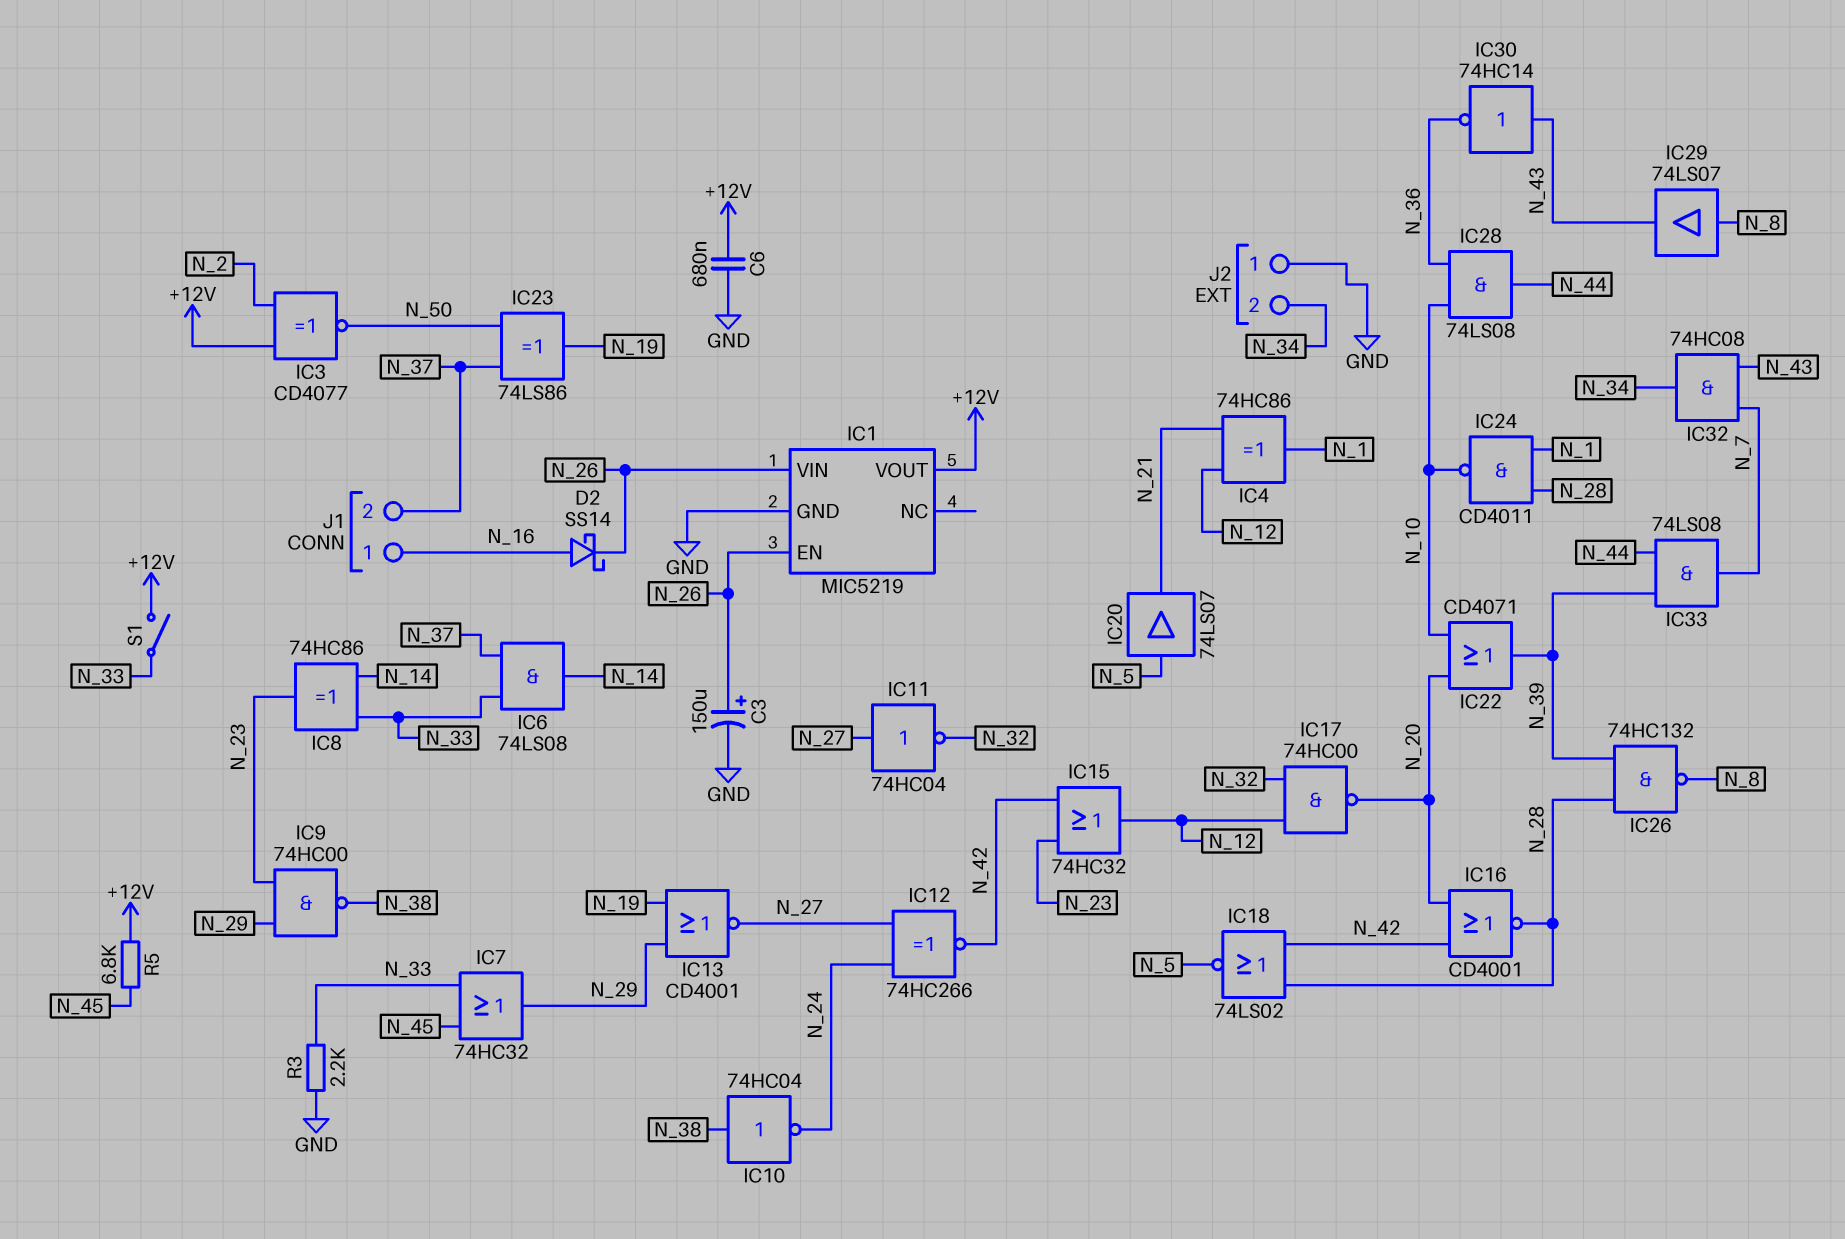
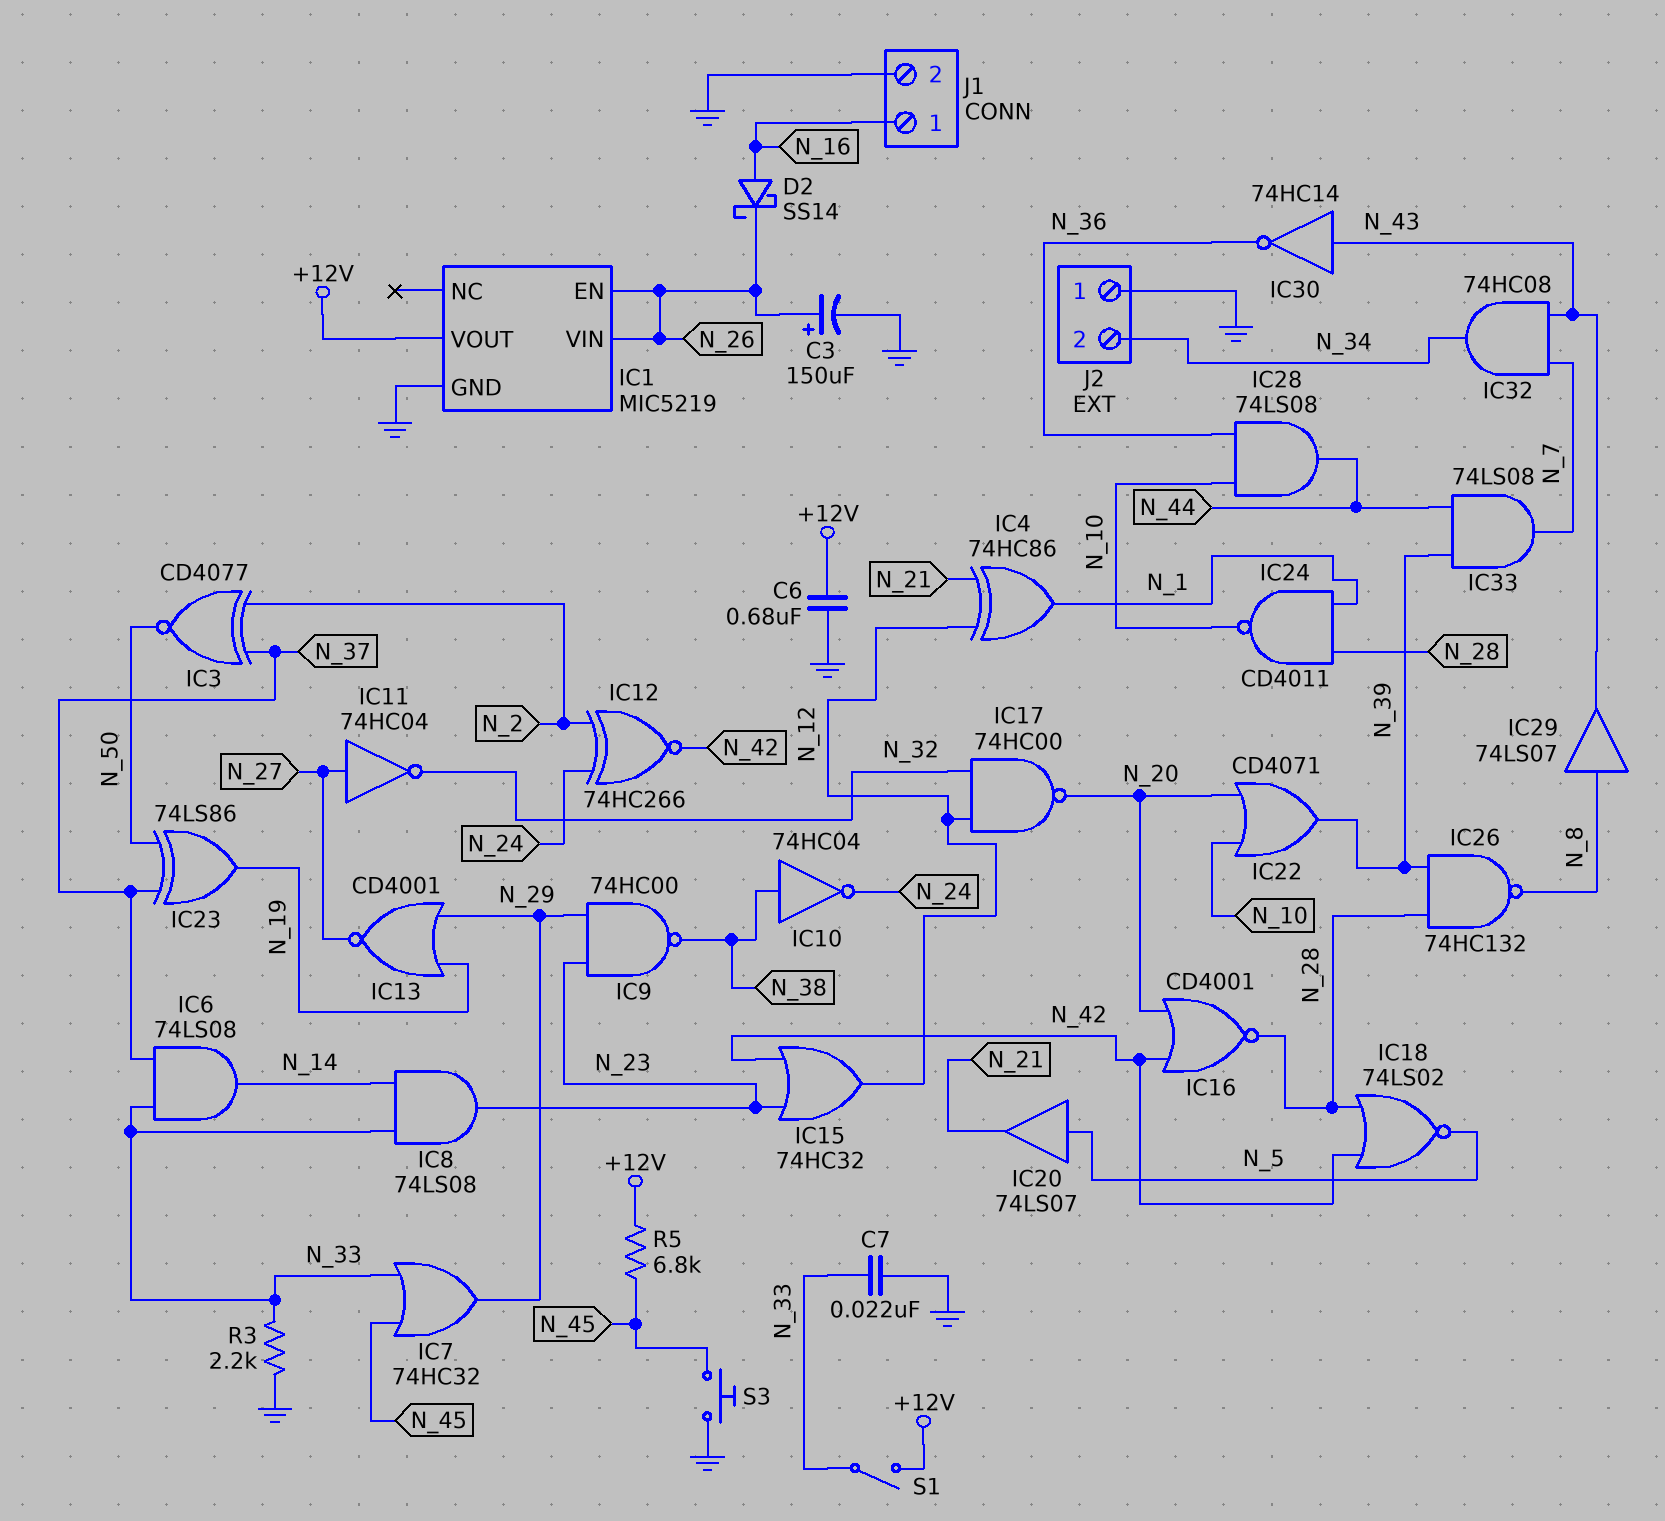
C7: none -> 22nF (GND, N_33)
IC3: XNOR CD4077 (in +12V, in N_2, out N_50) -> XNOR CD4077 (in N_2, in N_37, out N_50)
IC8: XOR 74HC86 (in N_14, in N_33, out N_23) -> AND 74LS08 (in N_14, in N_33, out N_23)
IC12: XNOR 74HC266 (in N_24, in N_27, out N_42) -> XNOR 74HC266 (in N_2, in N_24, out N_42)
J1 pin 2: N_37 -> GND
S3: none -> button (GND, N_45)

